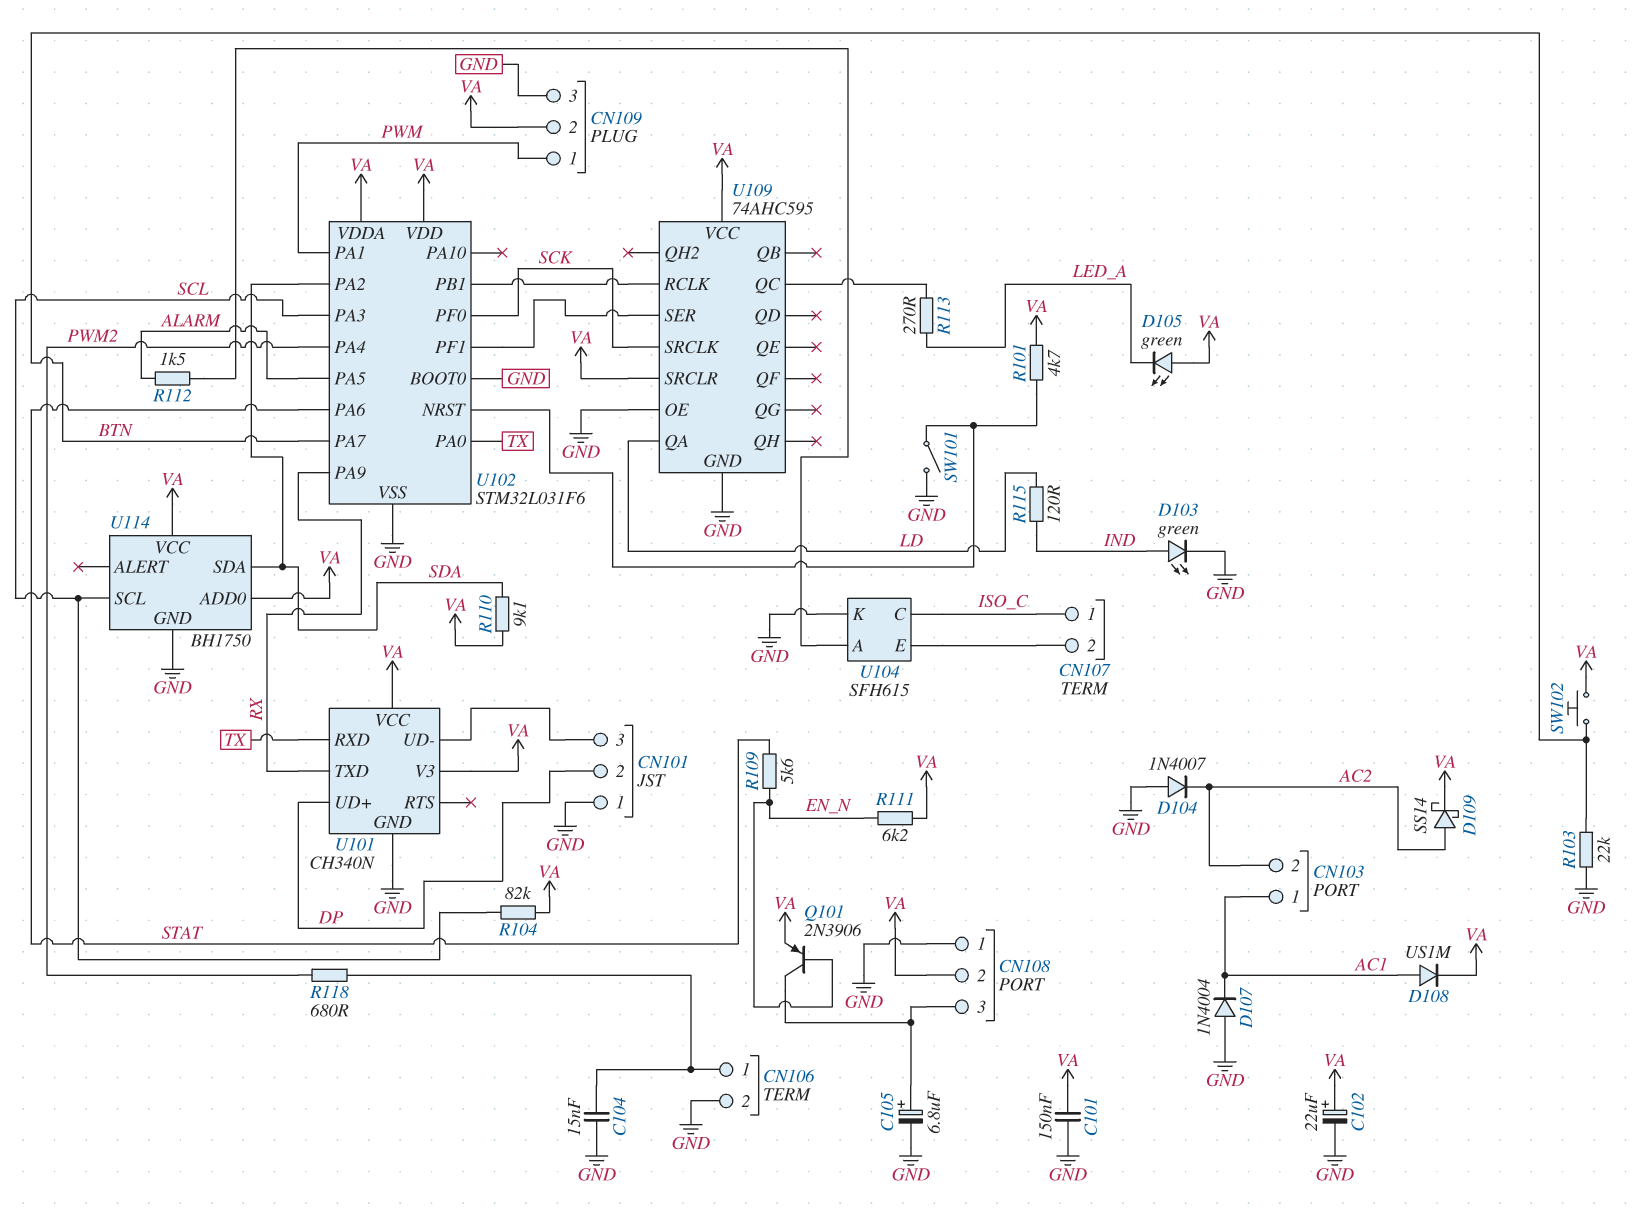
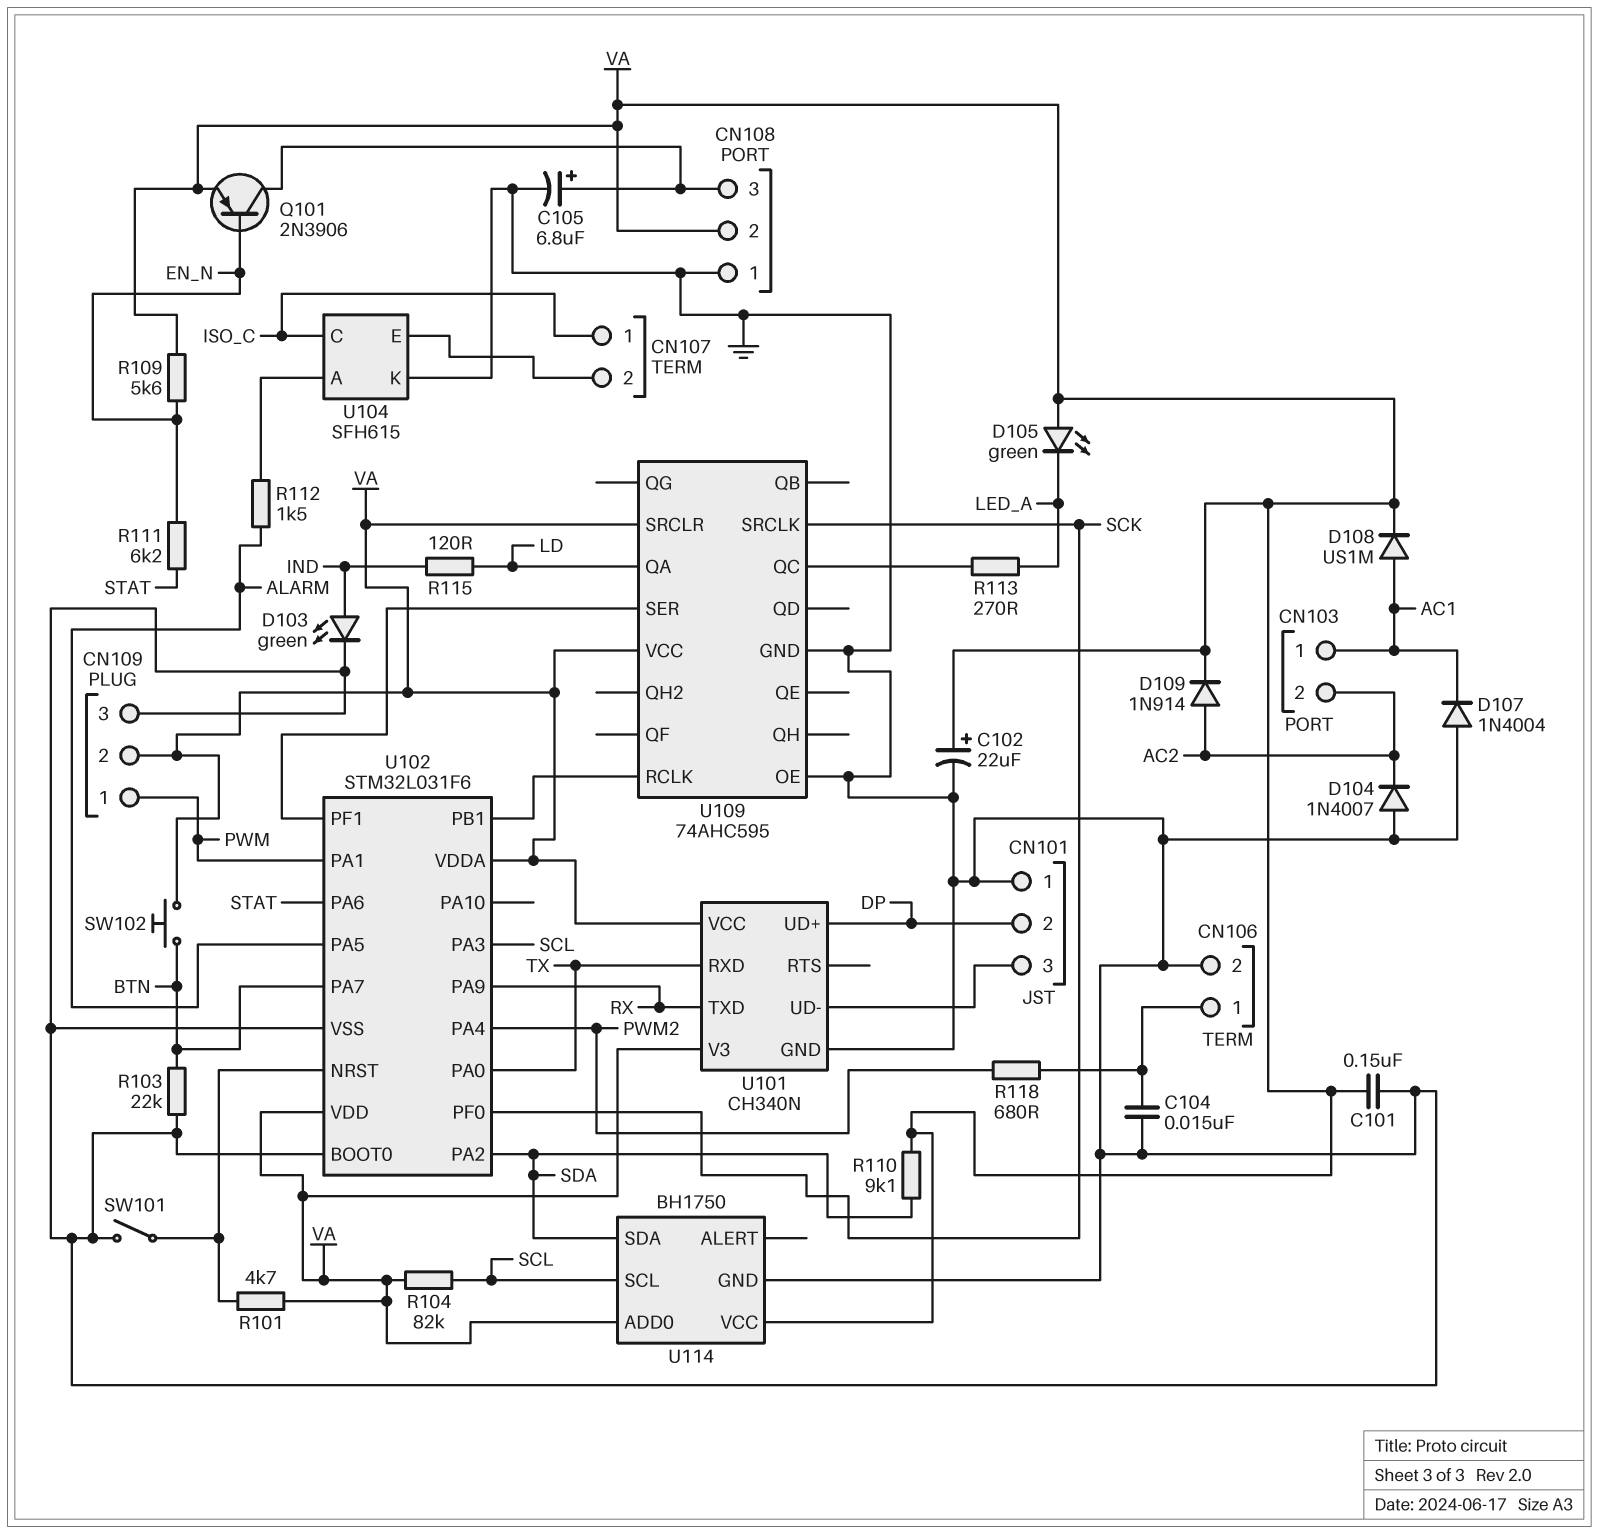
D109: schottky SS14 (A AC2, K VA) -> diode 1N914 (A AC2, K VA)
R109: 5.6k (EN_N, STAT) -> 5.6k (EN_N, VA)
R111: 6.2k (EN_N, VA) -> 6.2k (EN_N, STAT)

